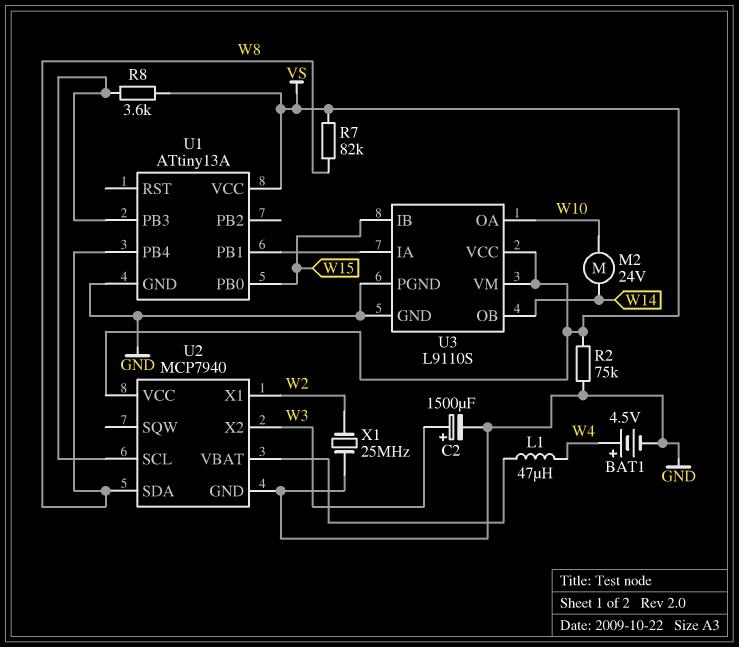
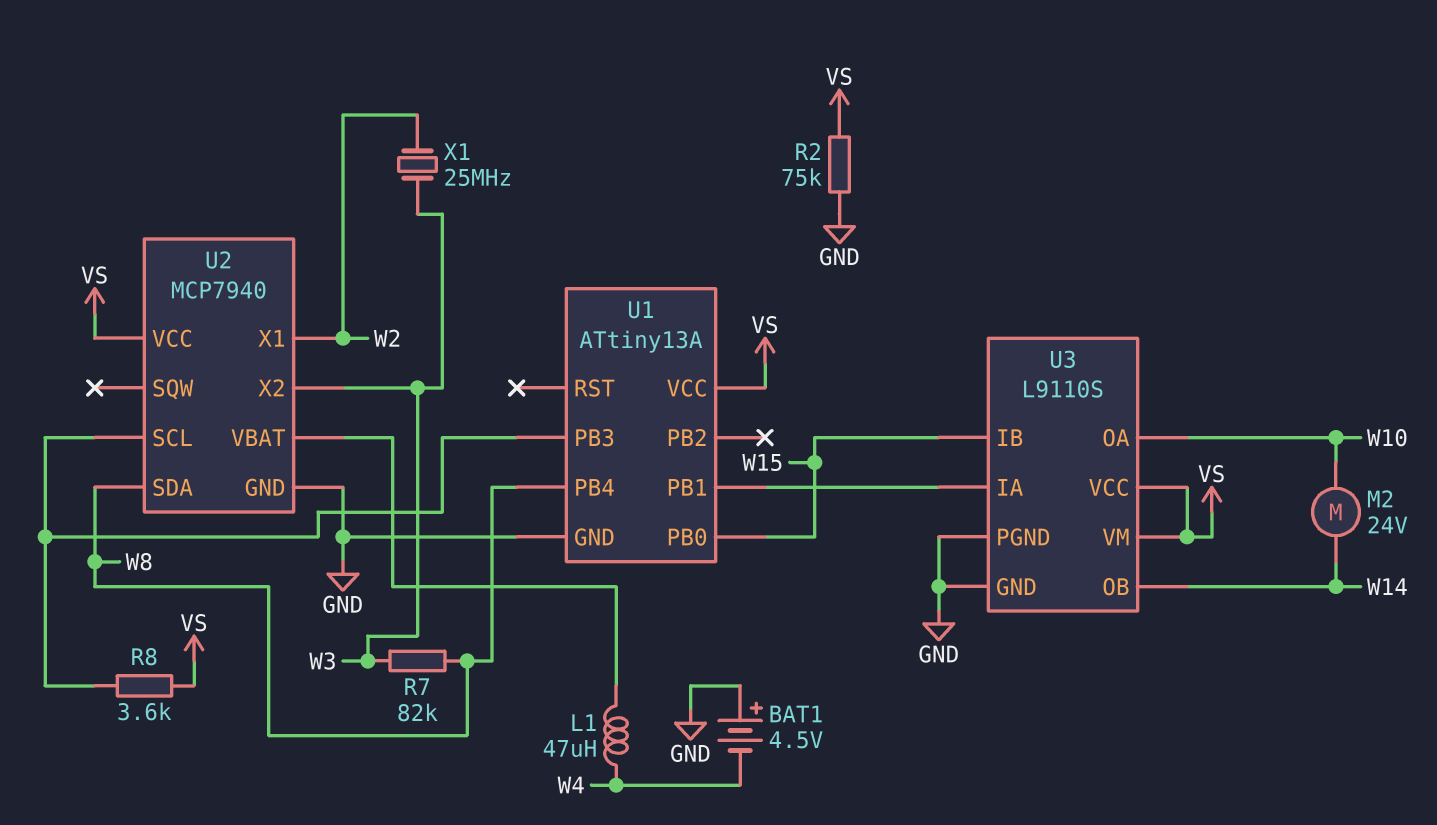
BAT1: 4.5V (plus W4, minus GND) -> 4.5V (plus GND, minus W4)
C2: 1500uF (plus W3, minus GND) -> none
R7: 82k (VS, W8) -> 82k (W3, W8)
X1: 25MHz (GND, W2) -> 25MHz (W2, W3)

